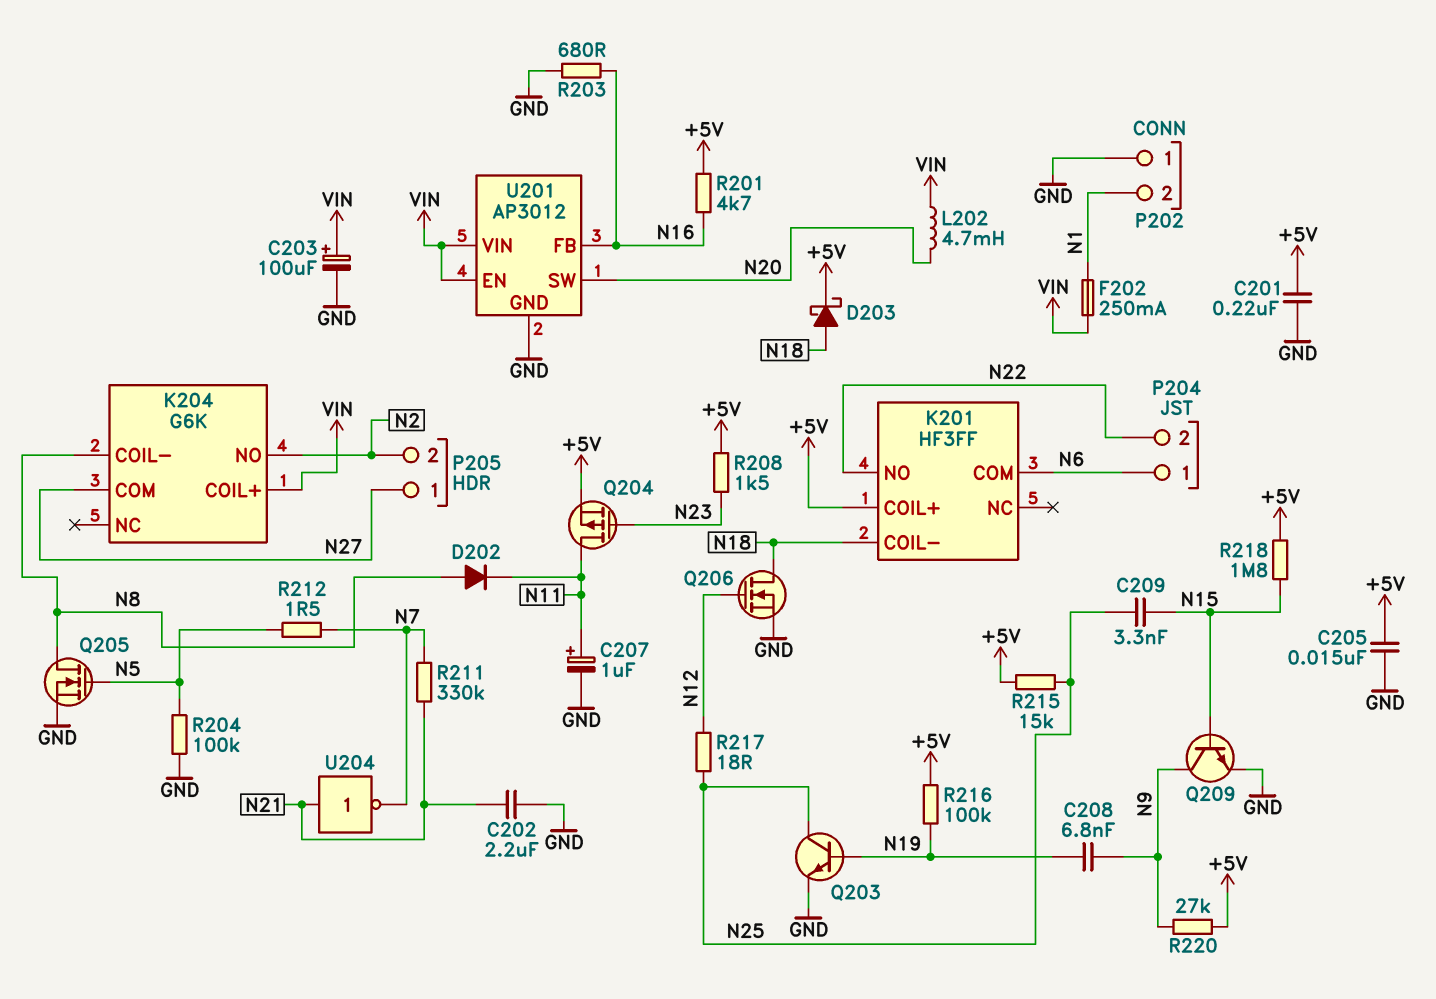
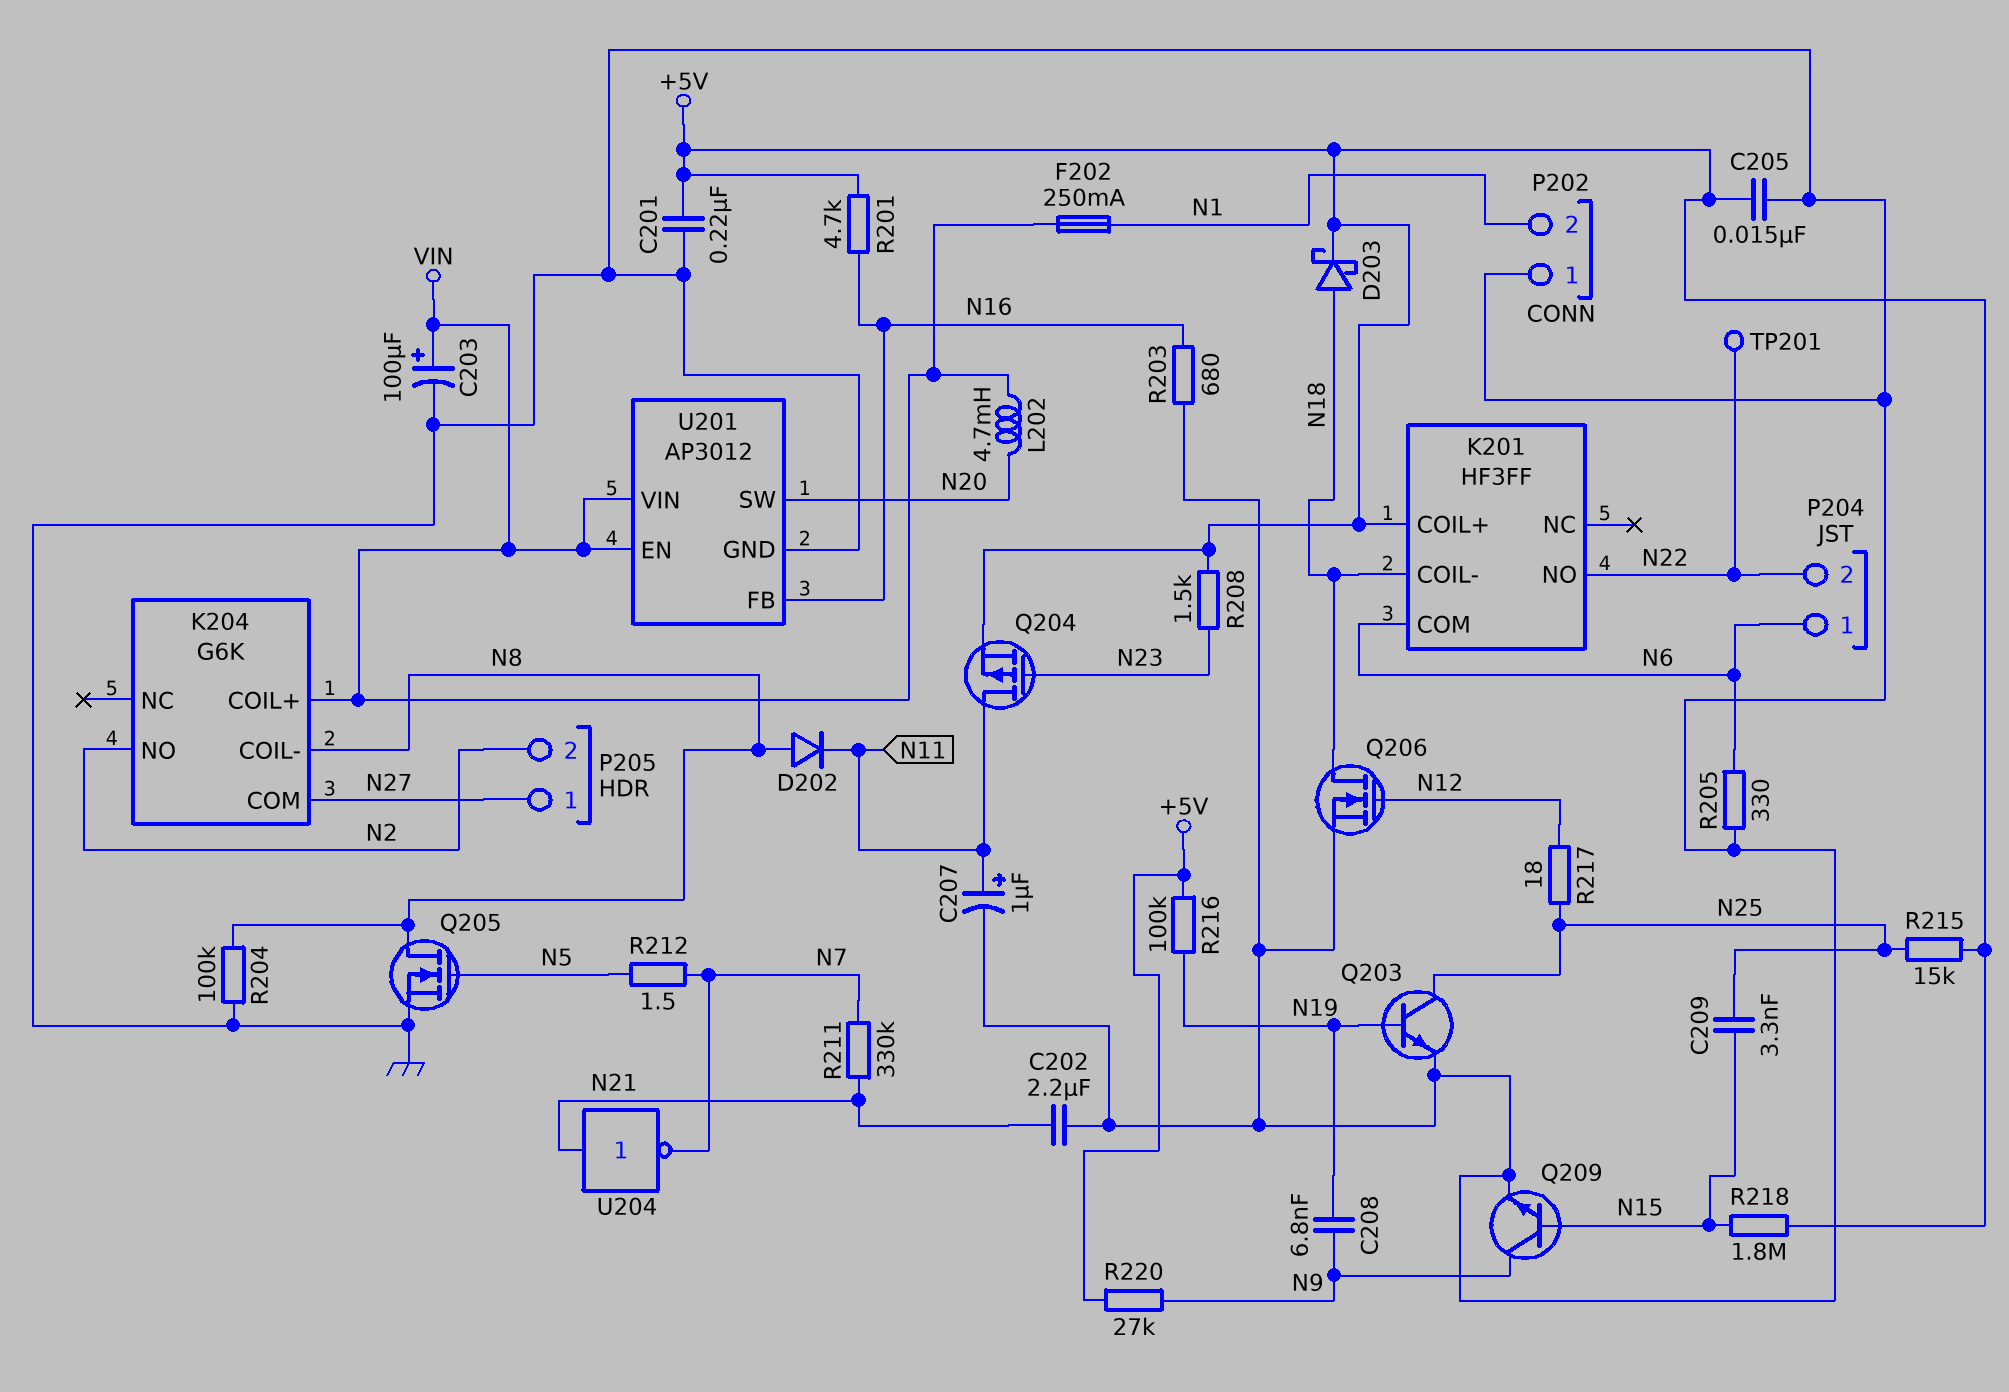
R204: 100k (GND, N5) -> 100k (GND, N8)
R205: none -> 330 (GND, N6)
TP201: none -> test point (N22)

